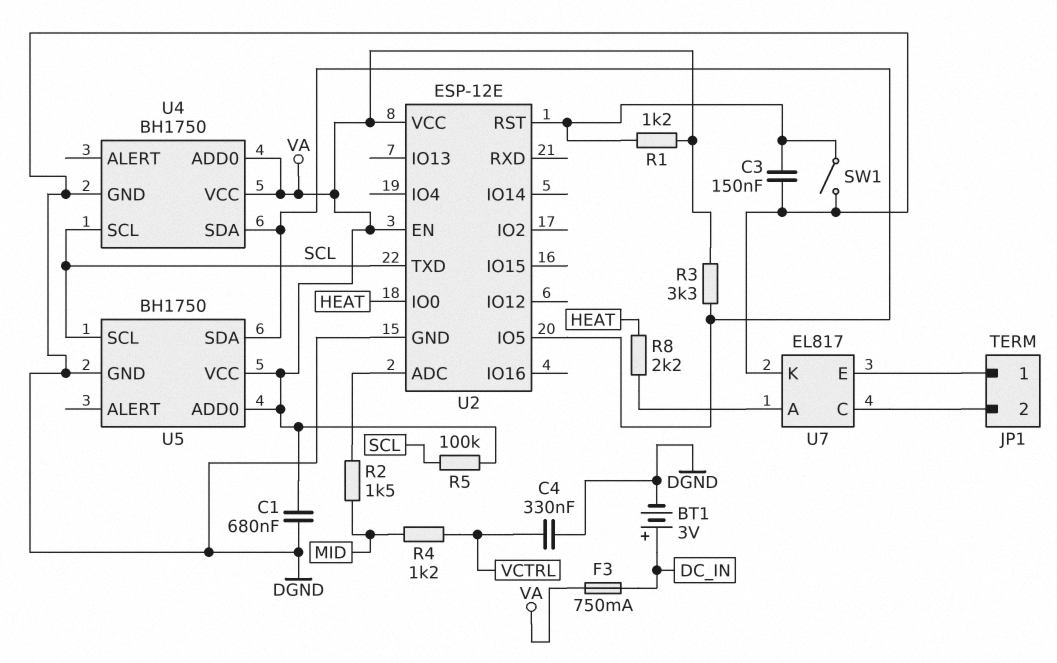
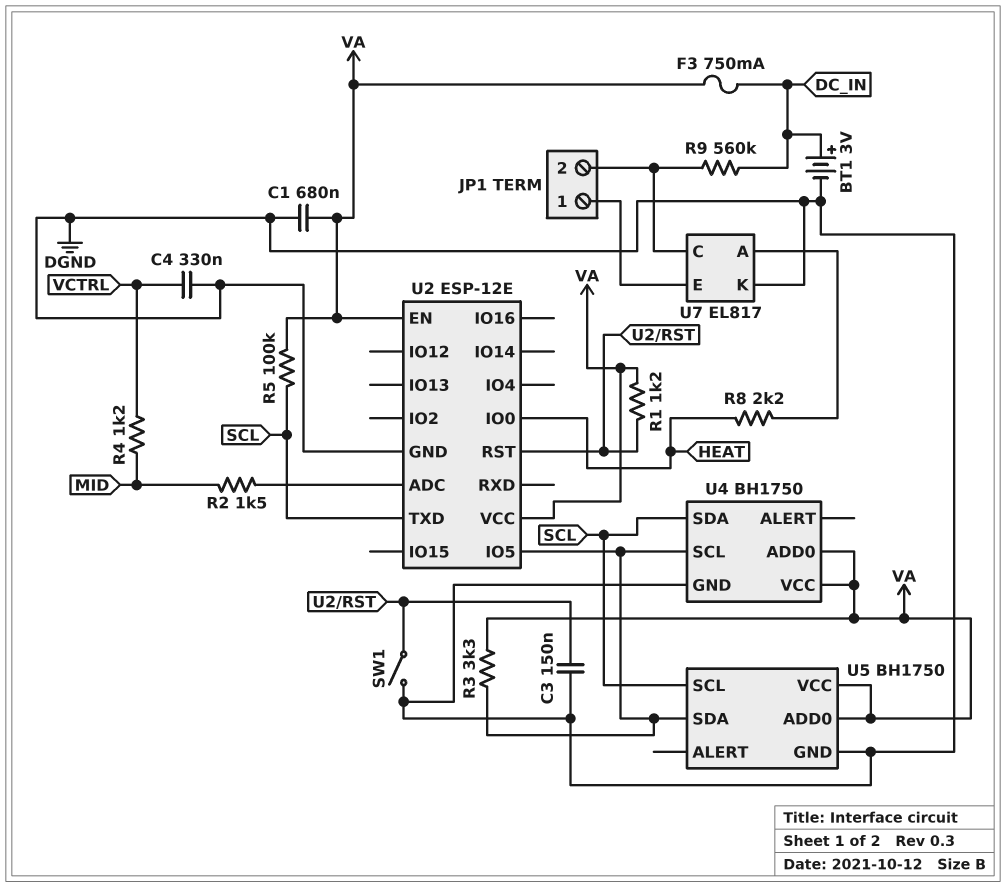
R9: none -> 560k (DC_IN, JP1/2)
U4 pin SCL: SCL -> U2/IO5
U4 pin SDA: U2/IO5 -> SCL

